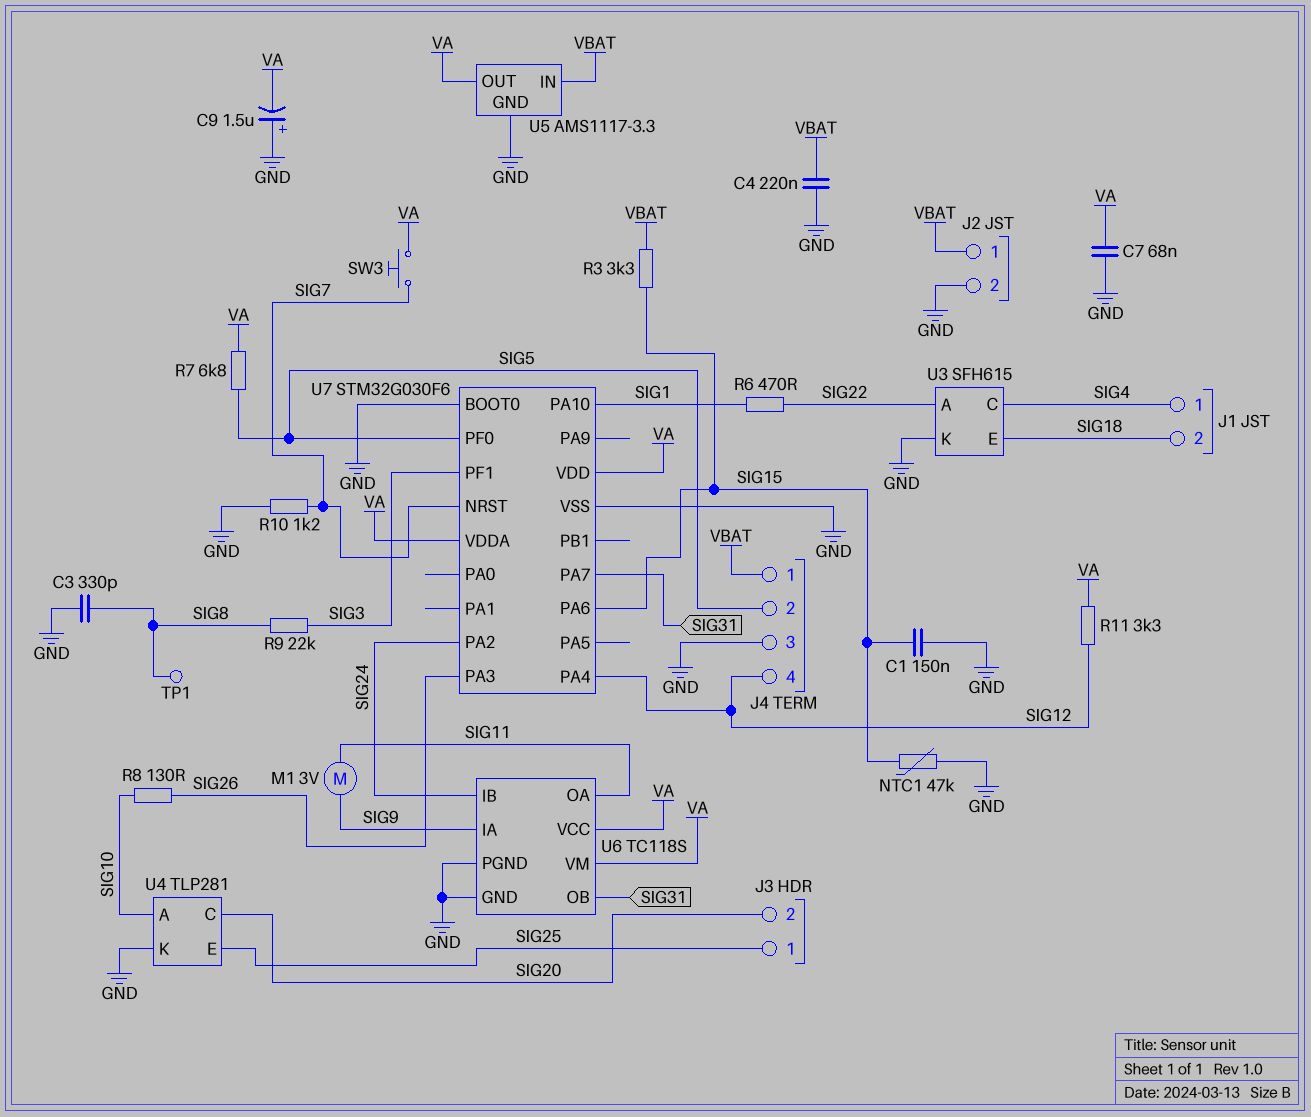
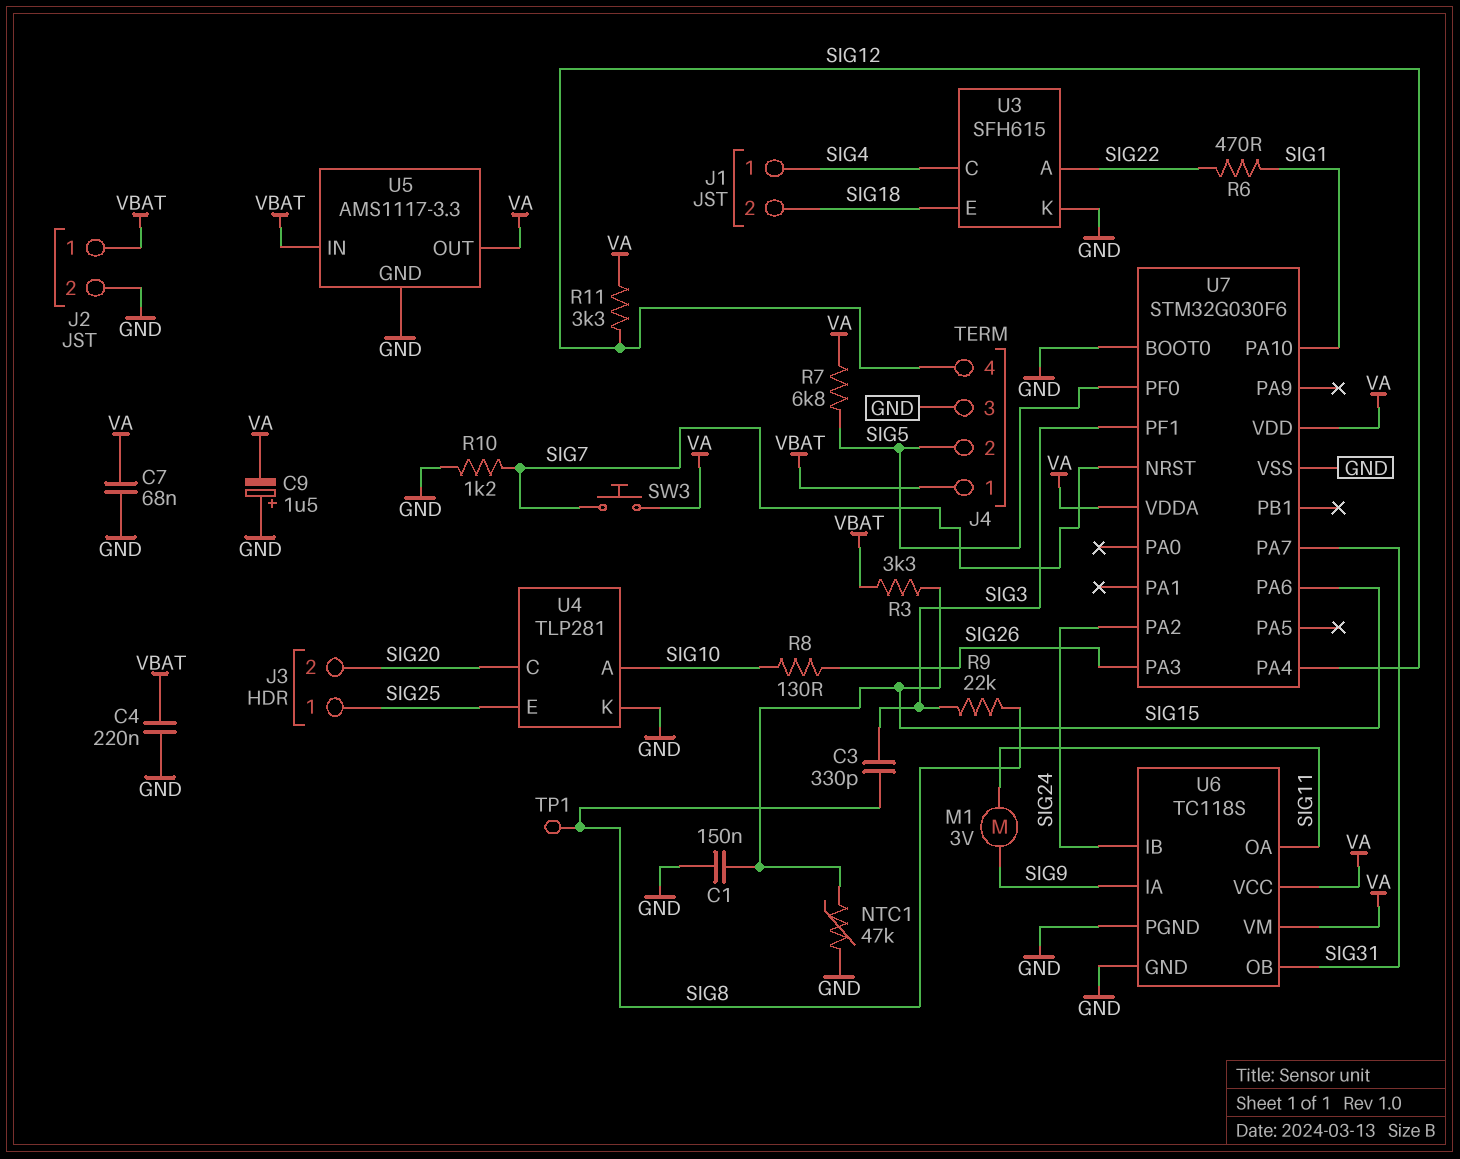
C3: 330pF (GND, SIG8) -> 330pF (SIG3, SIG8)

